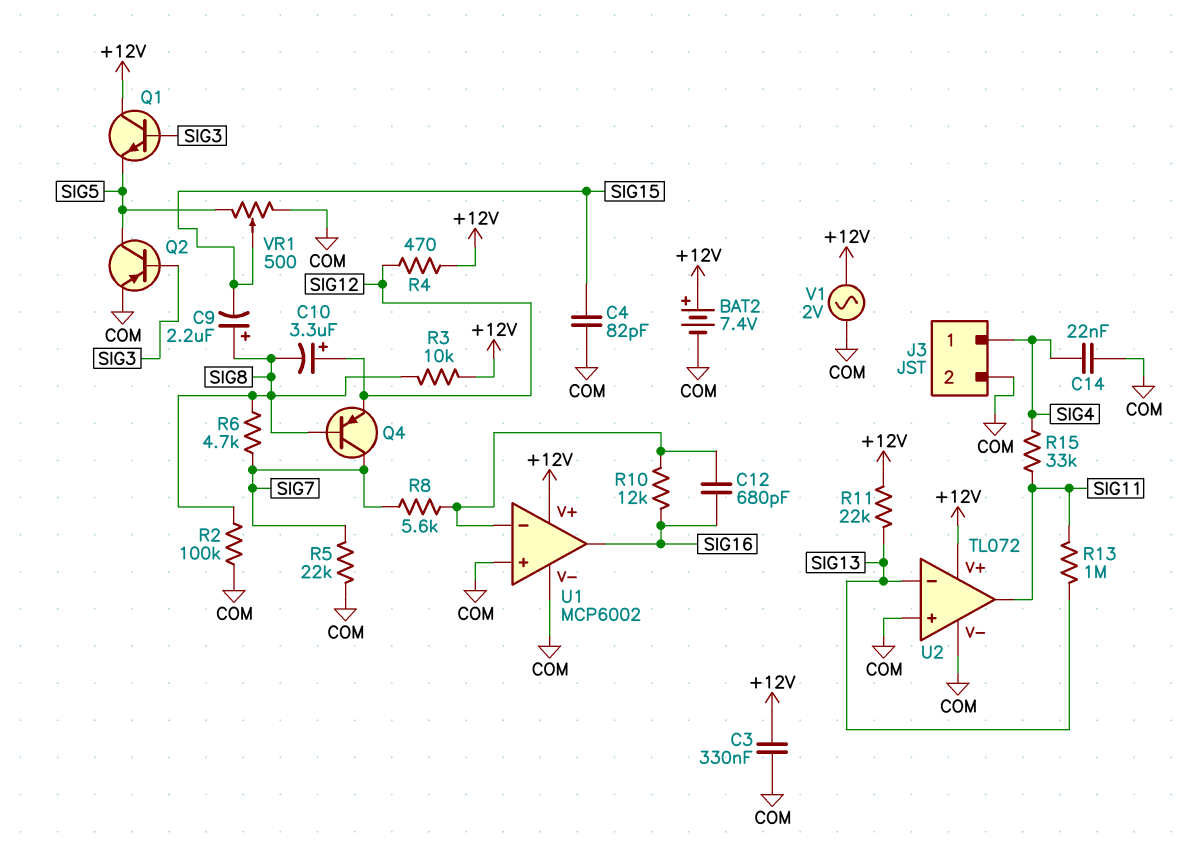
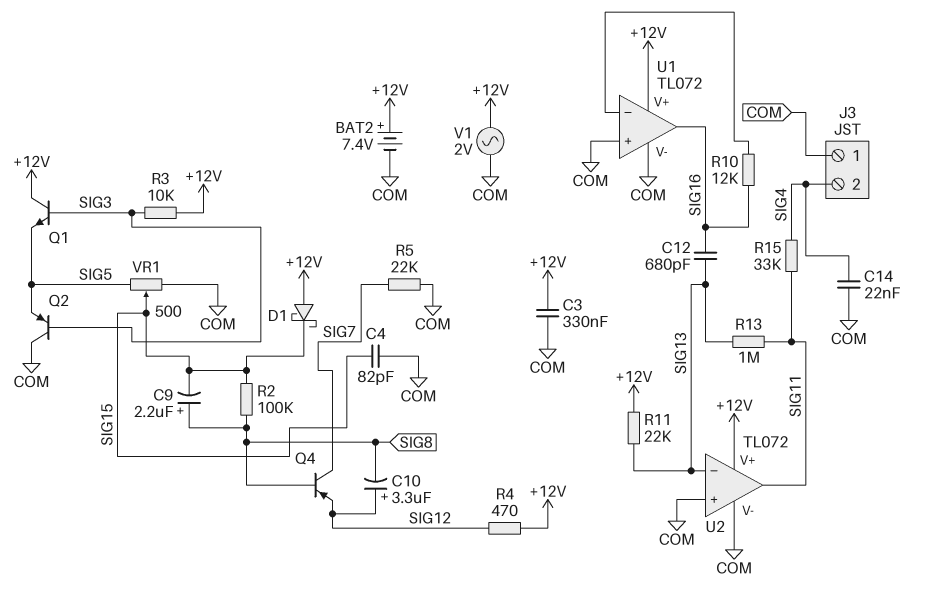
C12: 680pF (SIG16, U1/in-) -> 680pF (SIG13, SIG16)
D1: none -> schottky (A +12V, K SIG15)
J3 pin 1: SIG4 -> COM
J3 pin 2: COM -> SIG4
Q2: PNP (B SIG3, C SIG5, E COM) -> PNP (B SIG3, C COM, E SIG5)
R2: 100k (COM, SIG8) -> 100k (SIG8, SIG15)
R3: 10k (+12V, SIG8) -> 10k (+12V, SIG3)
R6: 4.7k (SIG7, SIG8) -> none
R8: 5.6k (SIG7, U1/in-) -> none
U1: MCP6002 -> TL072

